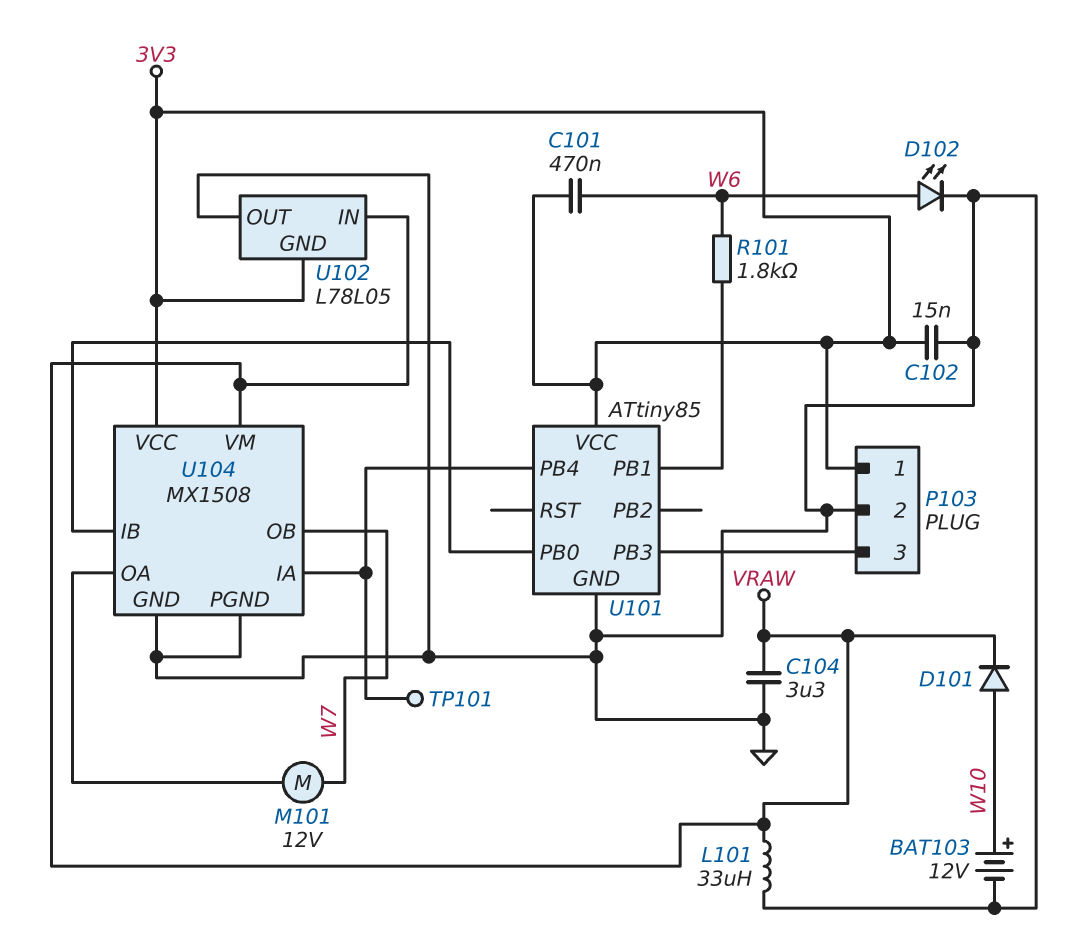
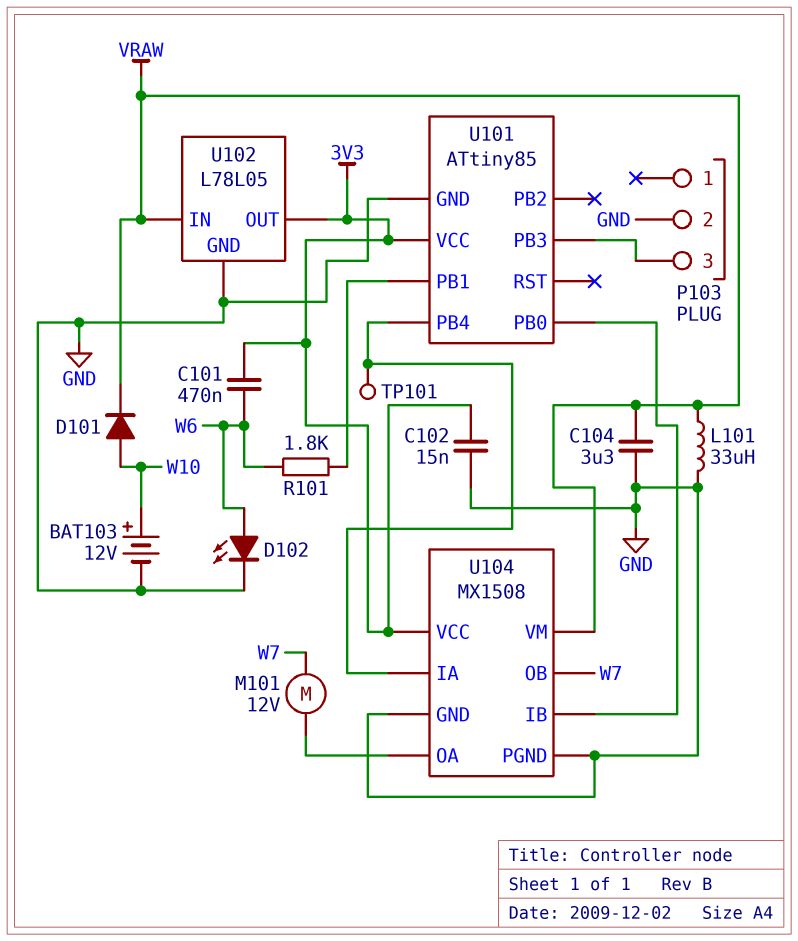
P103 pin 1: 3V3 -> none
U102 pin GND: 3V3 -> GND
U102 pin OUT: GND -> 3V3

